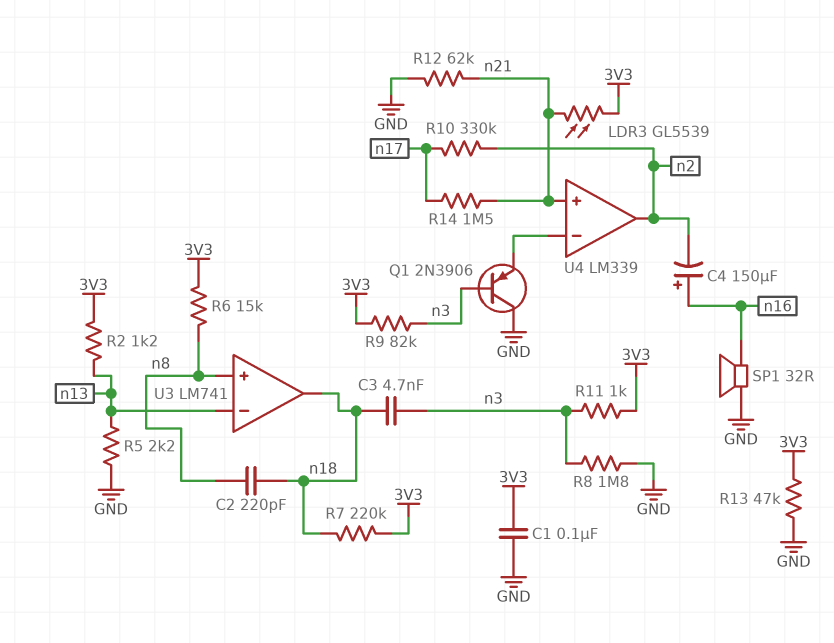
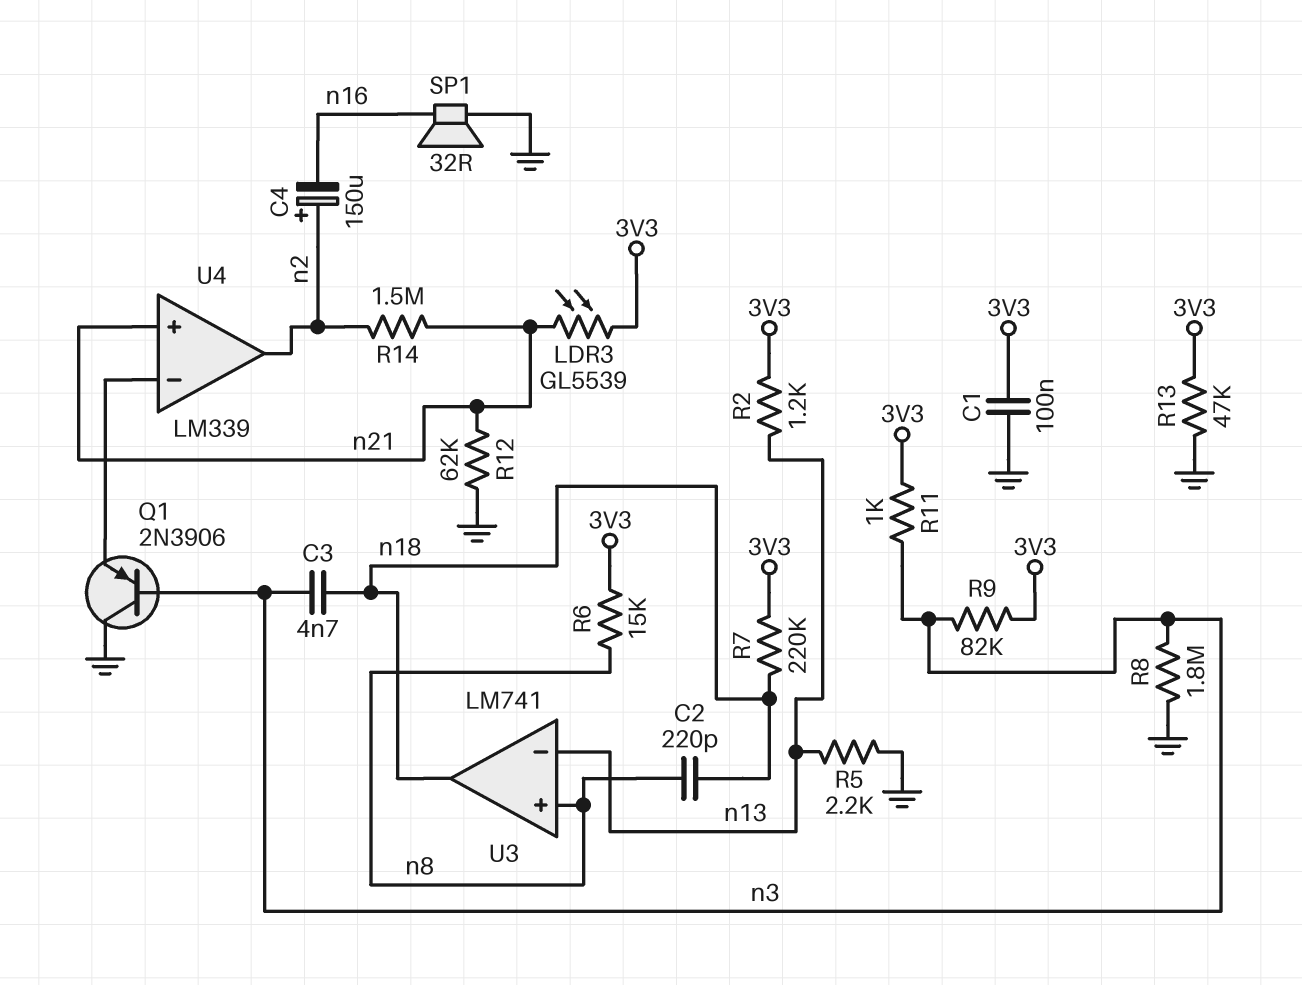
C4: 150uF (plus n16, minus n2) -> 150uF (plus n2, minus n16)
R10: 330k (n2, n17) -> none
R14: 1.5M (n17, n21) -> 1.5M (n2, n21)

